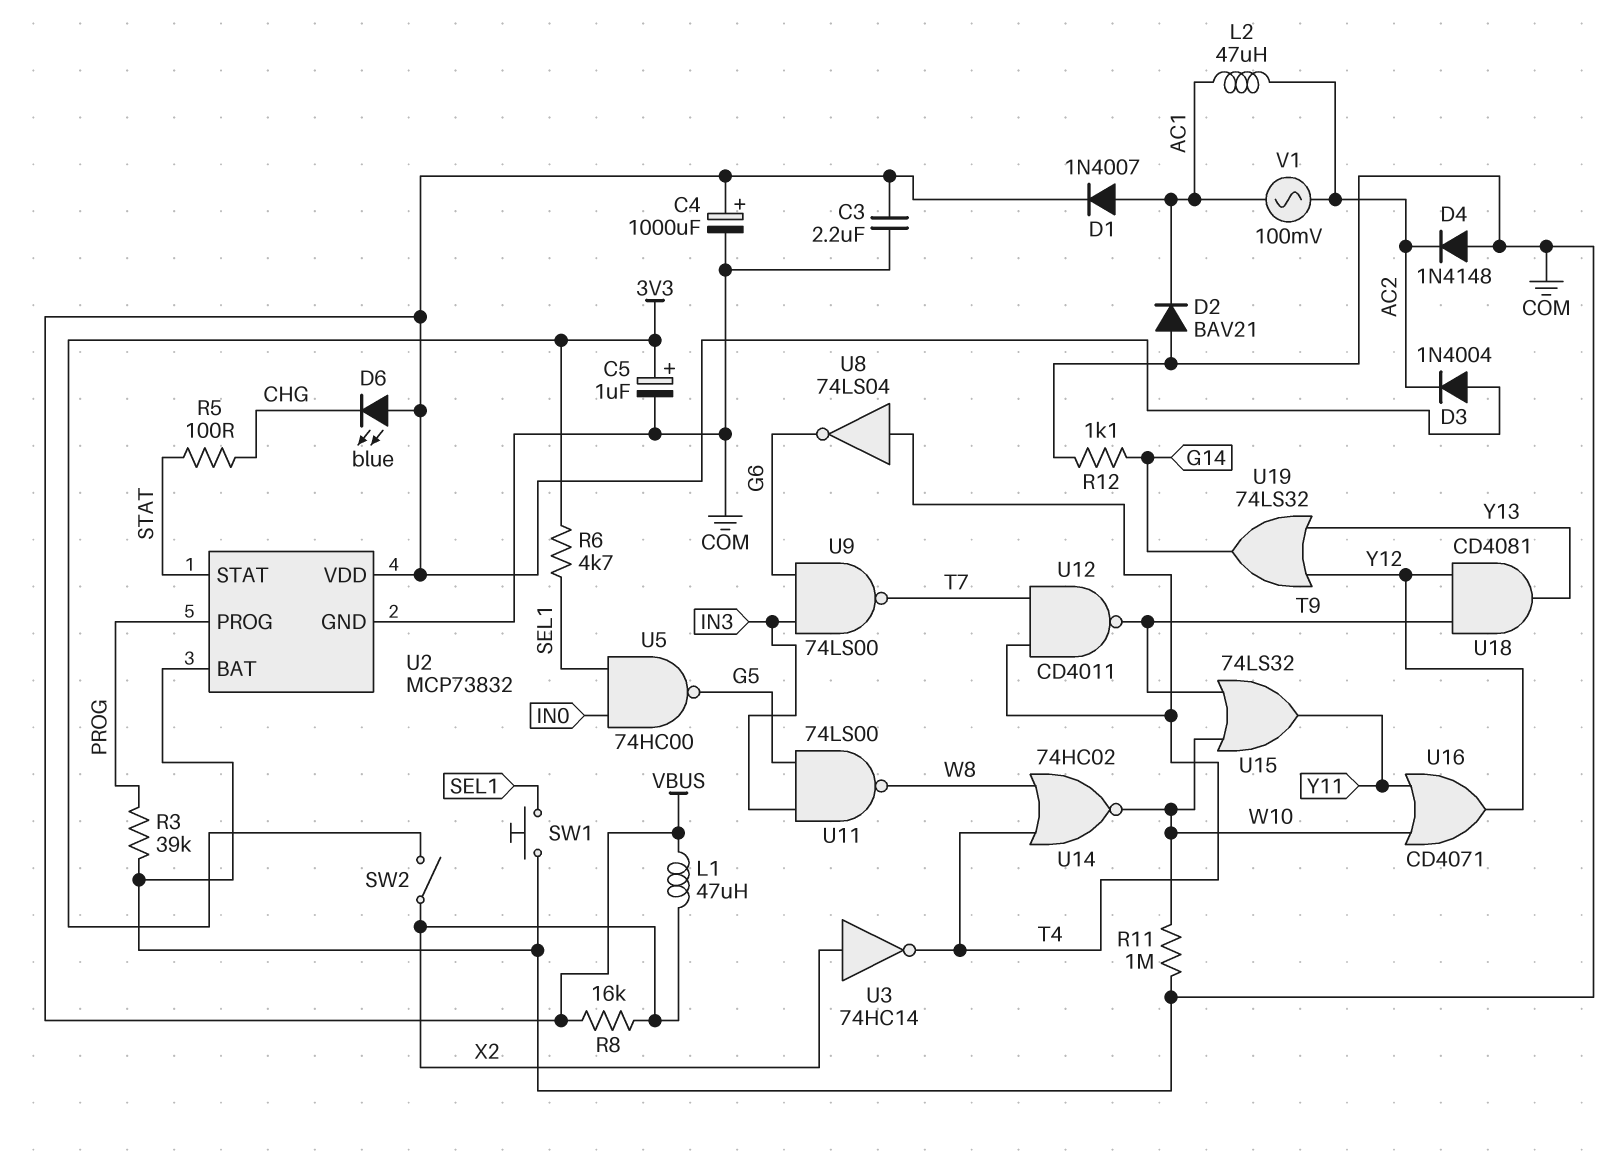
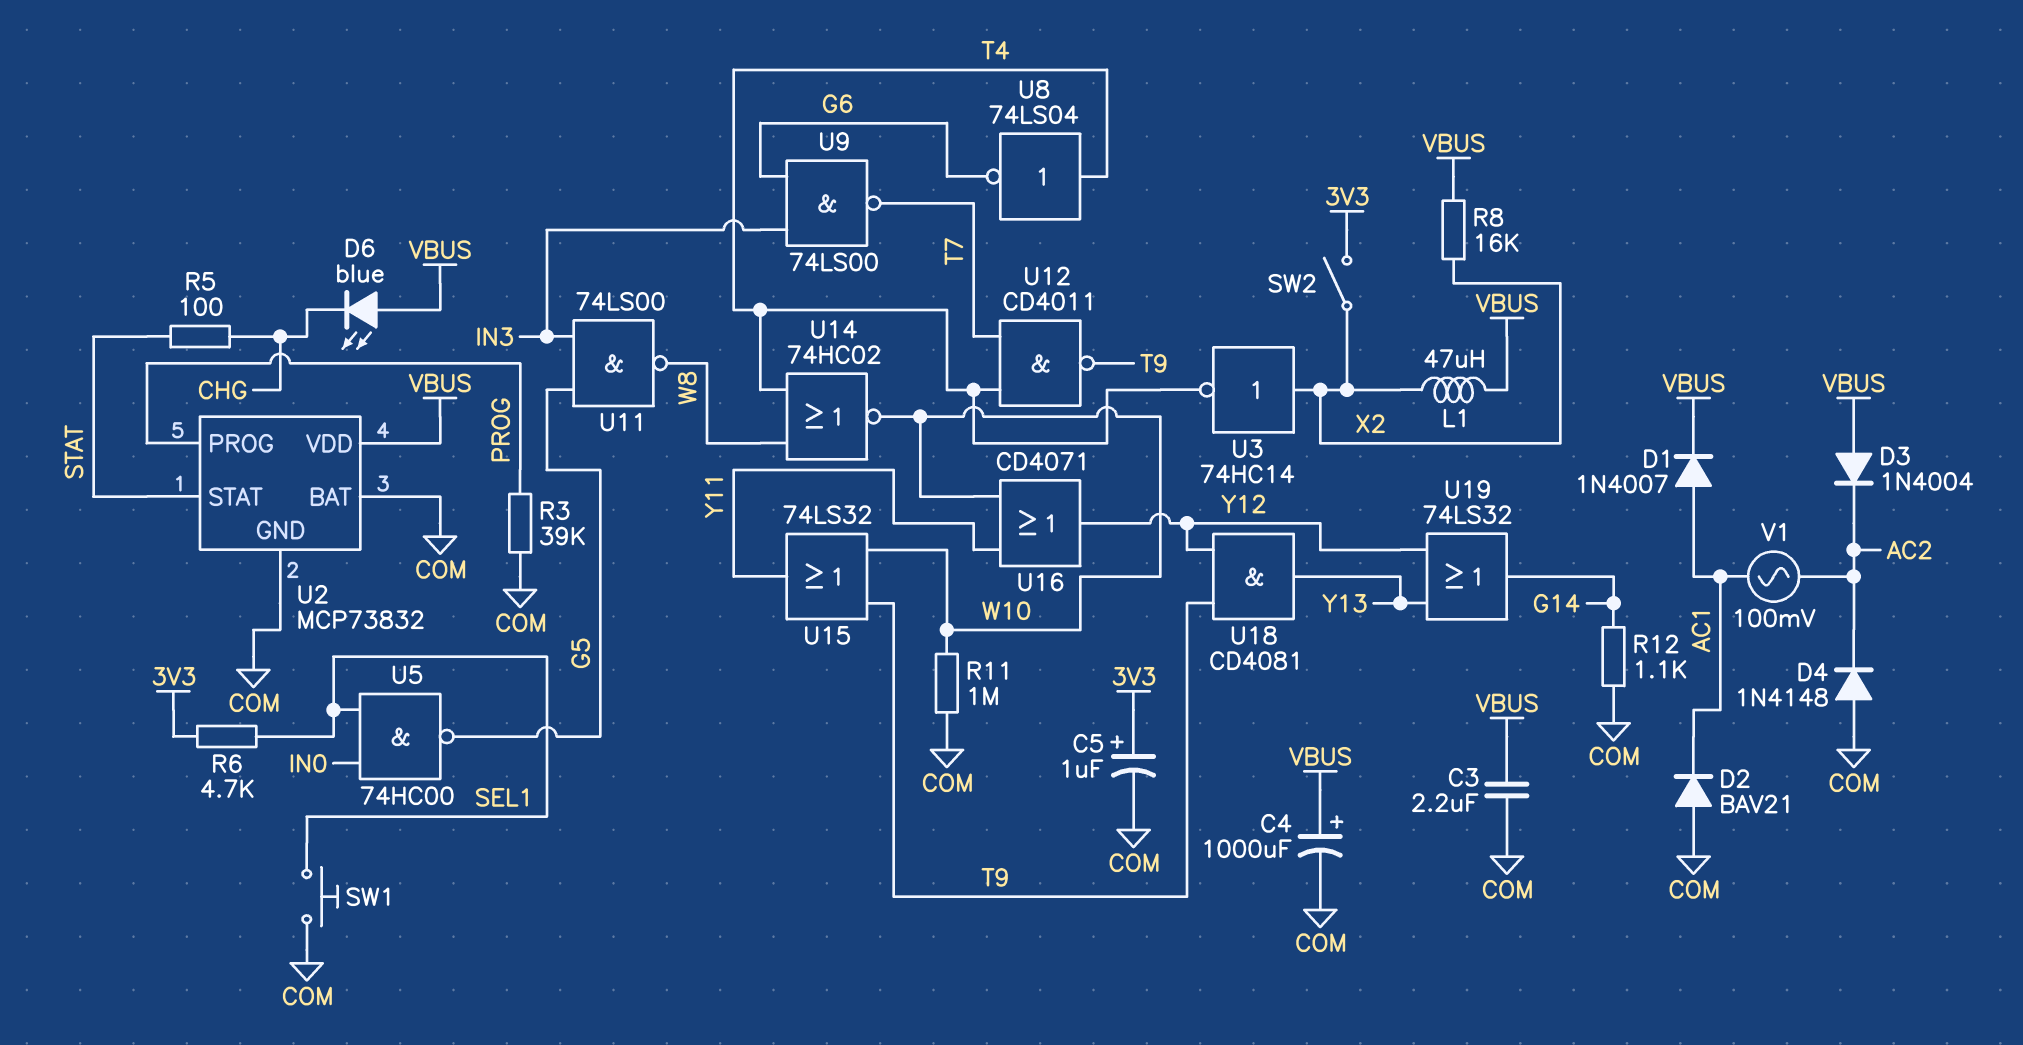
L2: 47uH (AC1, AC2) -> none

